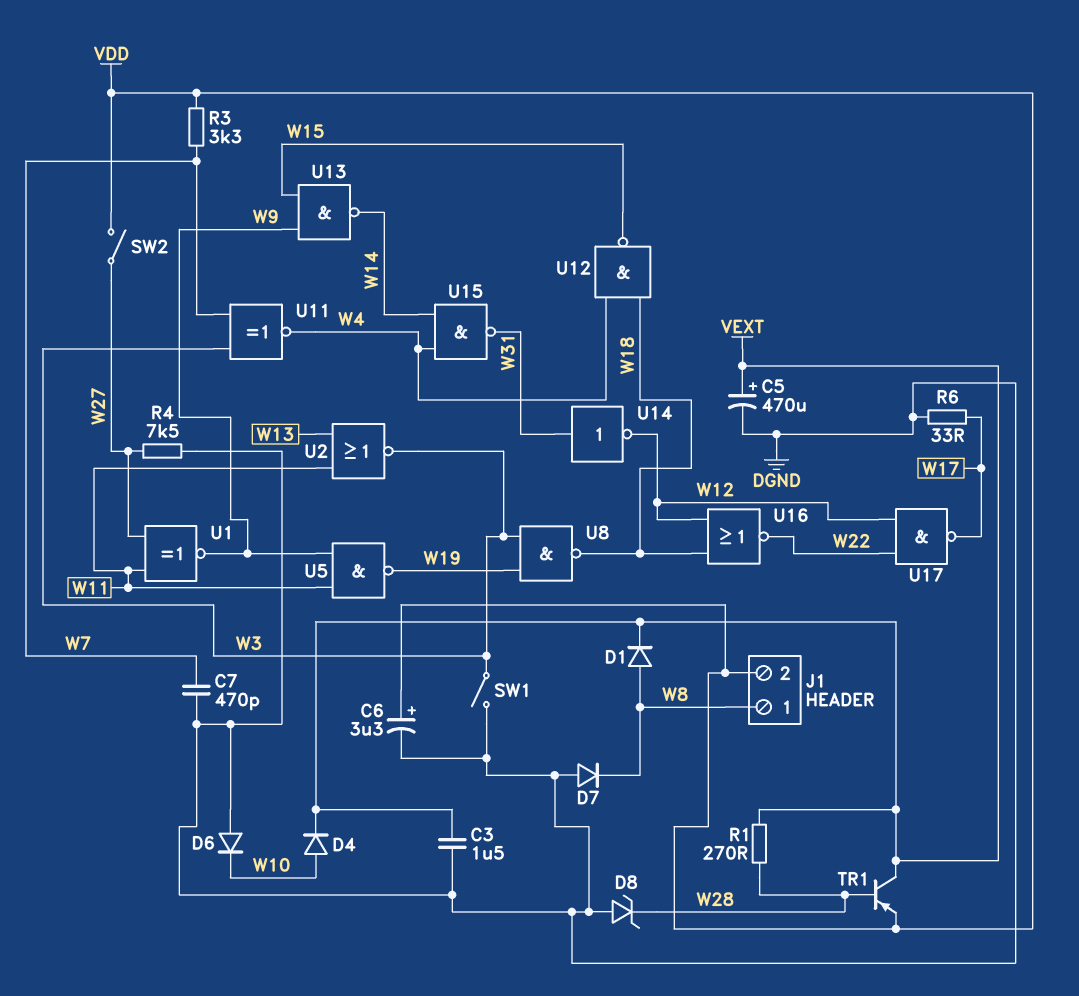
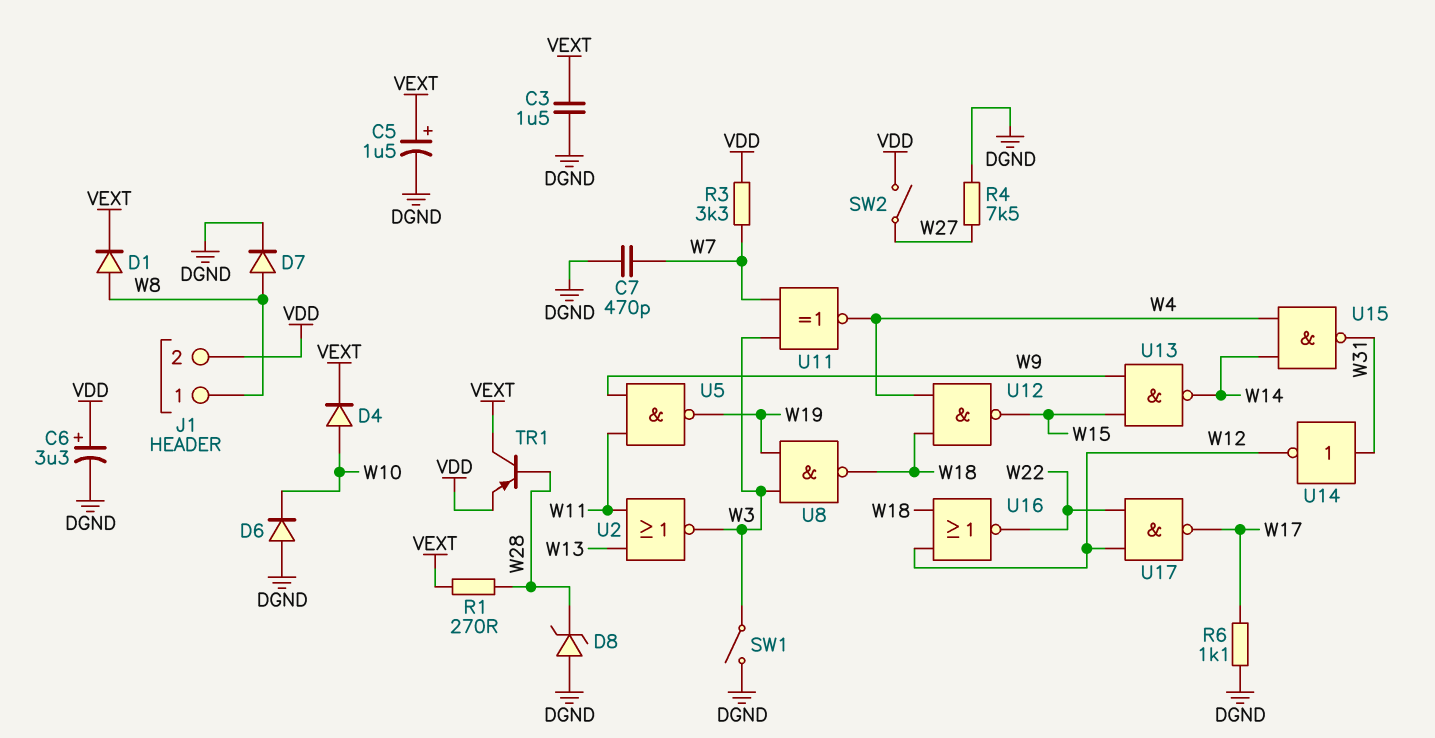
C5: 470uF (plus VEXT, minus DGND) -> 1.5uF (plus VEXT, minus DGND)
D7: diode (A DGND, K W8) -> diode (A W8, K DGND)
R6: 33 (DGND, W17) -> 1.1k (DGND, W17)
U1: XNOR (in W11, in W27, out W9) -> none

